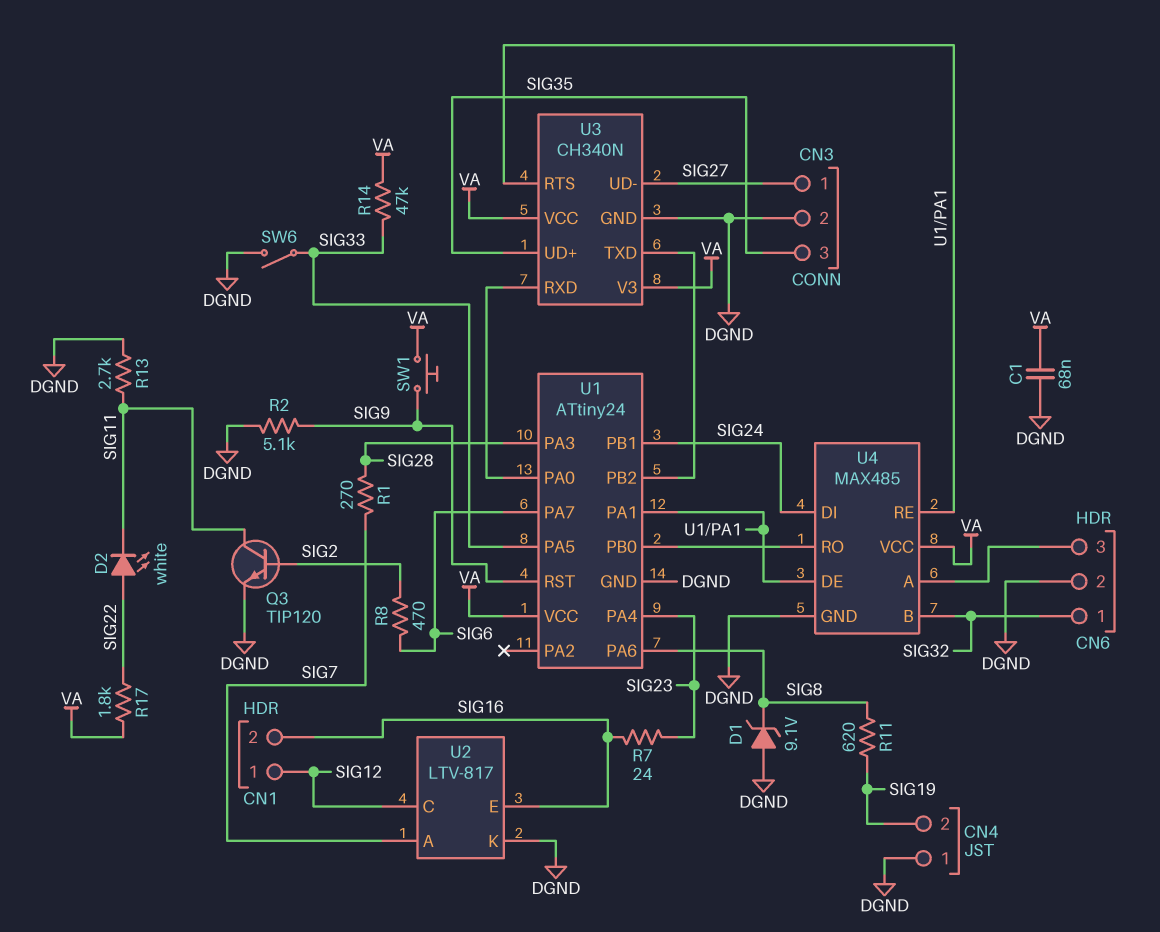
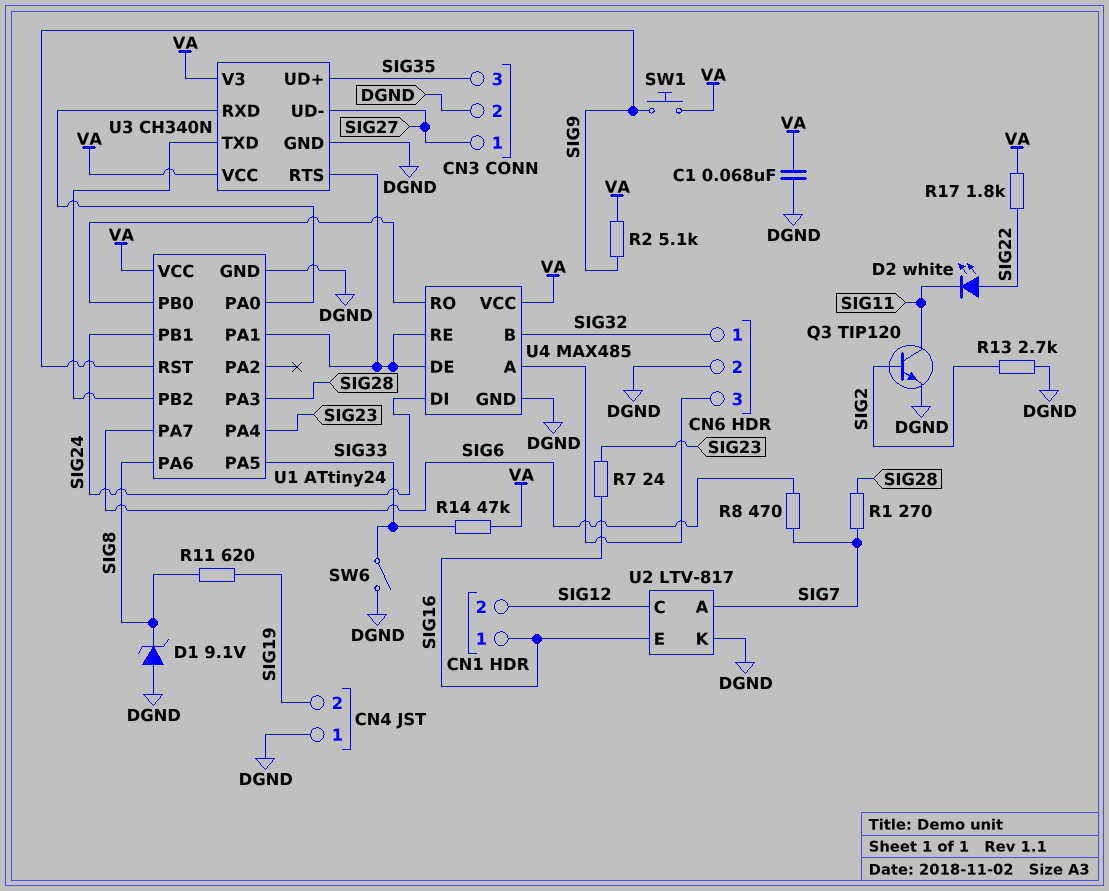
CN1 pin 1: SIG12 -> SIG16
CN1 pin 2: SIG16 -> SIG12
R2: 5.1k (DGND, SIG9) -> 5.1k (SIG9, VA)
R8: 470 (SIG2, SIG6) -> 470 (SIG6, SIG7)
R13: 2.7k (DGND, SIG11) -> 2.7k (DGND, SIG2)

